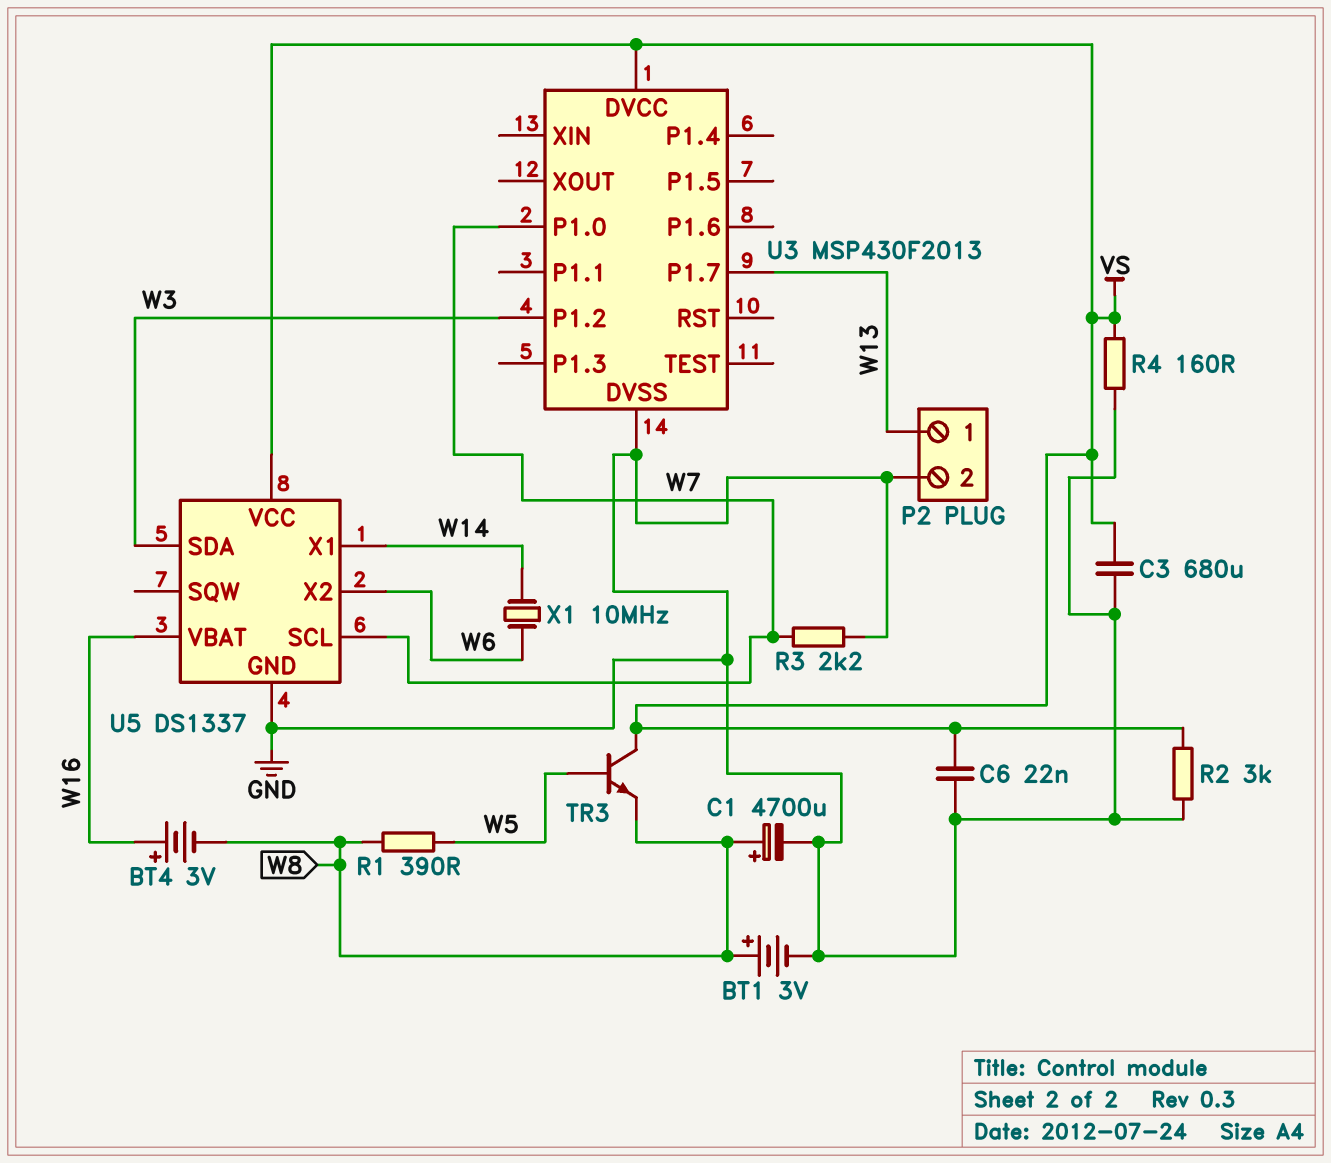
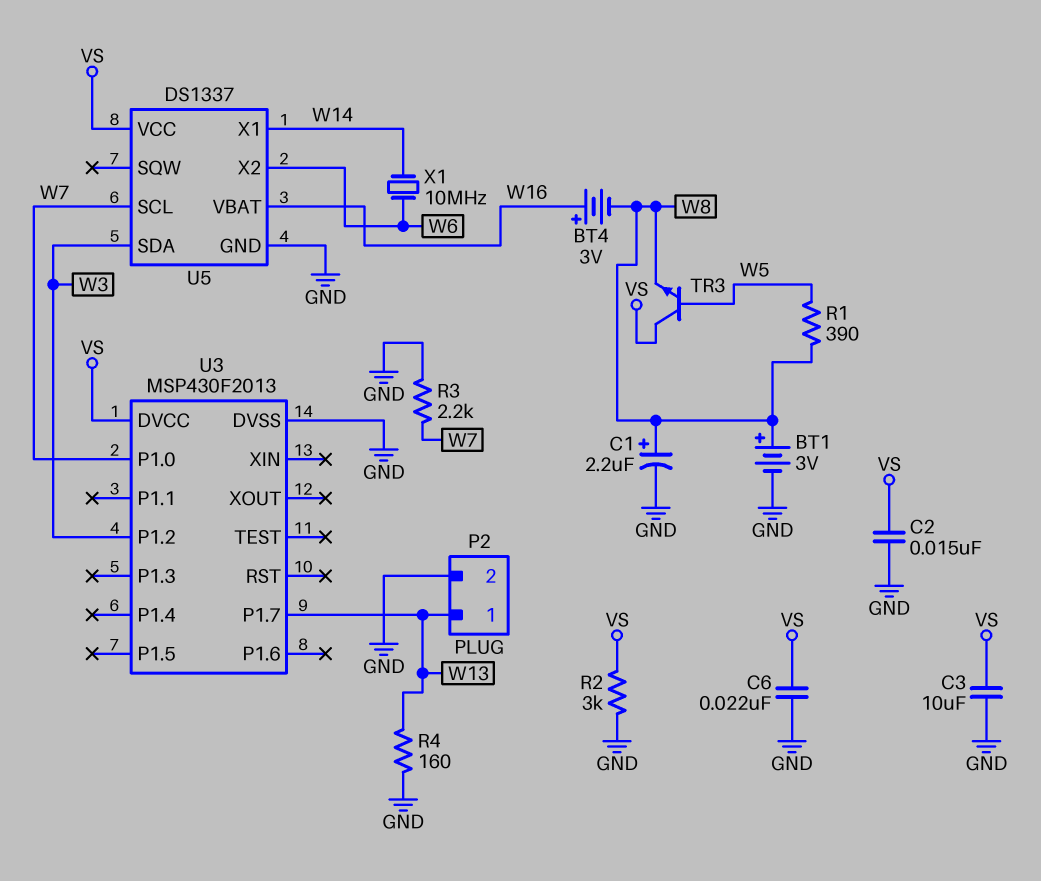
C1: 4700uF (plus W8, minus GND) -> 2.2uF (plus W8, minus GND)
C2: none -> 15nF (GND, VS)
C3: 680uF (GND, VS) -> 10uF (GND, VS)
R4: 160 (GND, VS) -> 160 (GND, W13)

